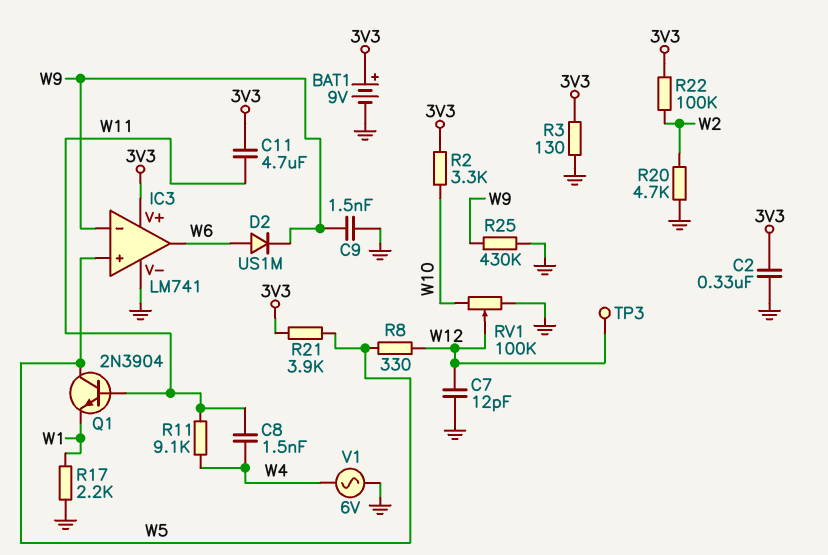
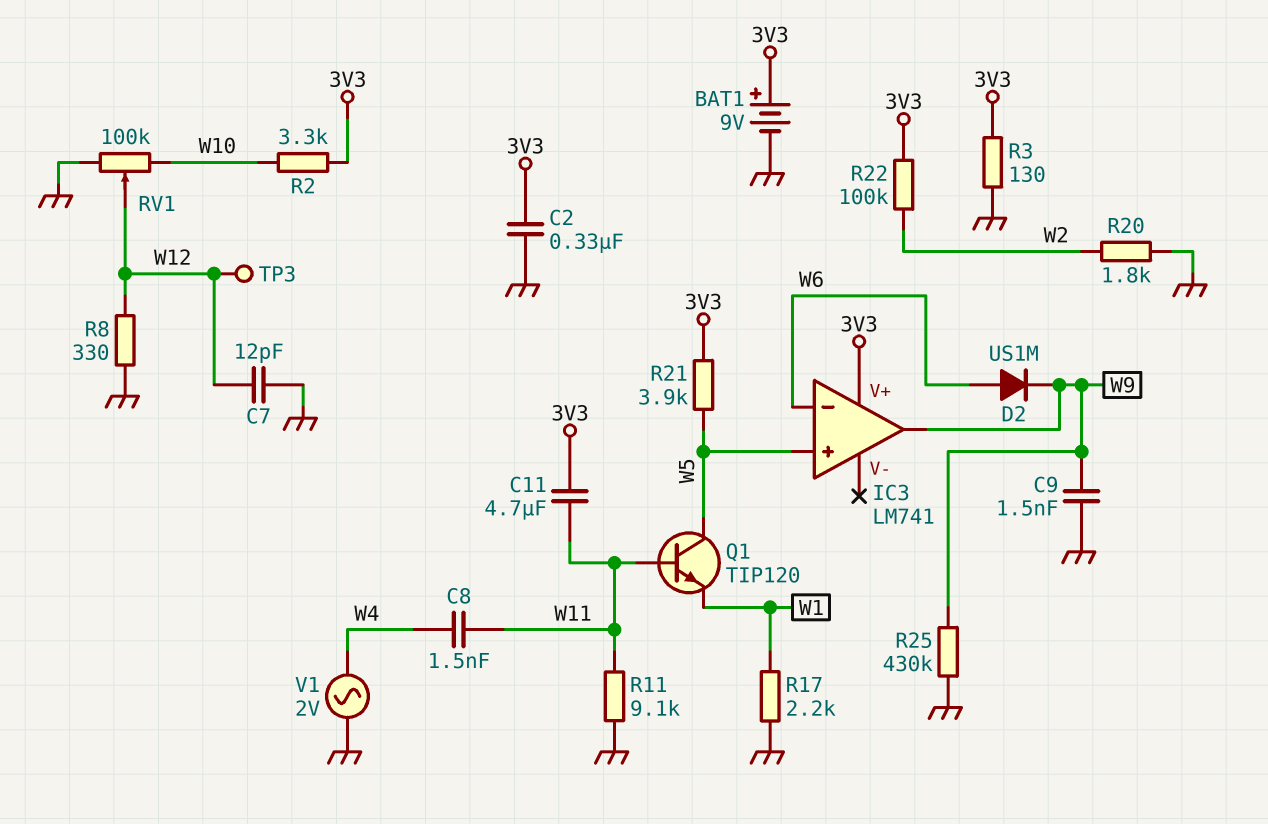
IC3 pin V-: GND -> none
IC3 pin in-: W9 -> W6
IC3 pin out: W6 -> W9
Q1: NPN 2N3904 (B W11, C W5, E W1) -> NPN TIP120 (B W11, C W5, E W1)
R8: 330 (W5, W12) -> 330 (GND, W12)
R11: 9.1k (W4, W11) -> 9.1k (GND, W11)
R20: 4.7k (GND, W2) -> 1.8k (GND, W2)
V1: AC 6V (GND, W4) -> AC 2V (GND, W4)

